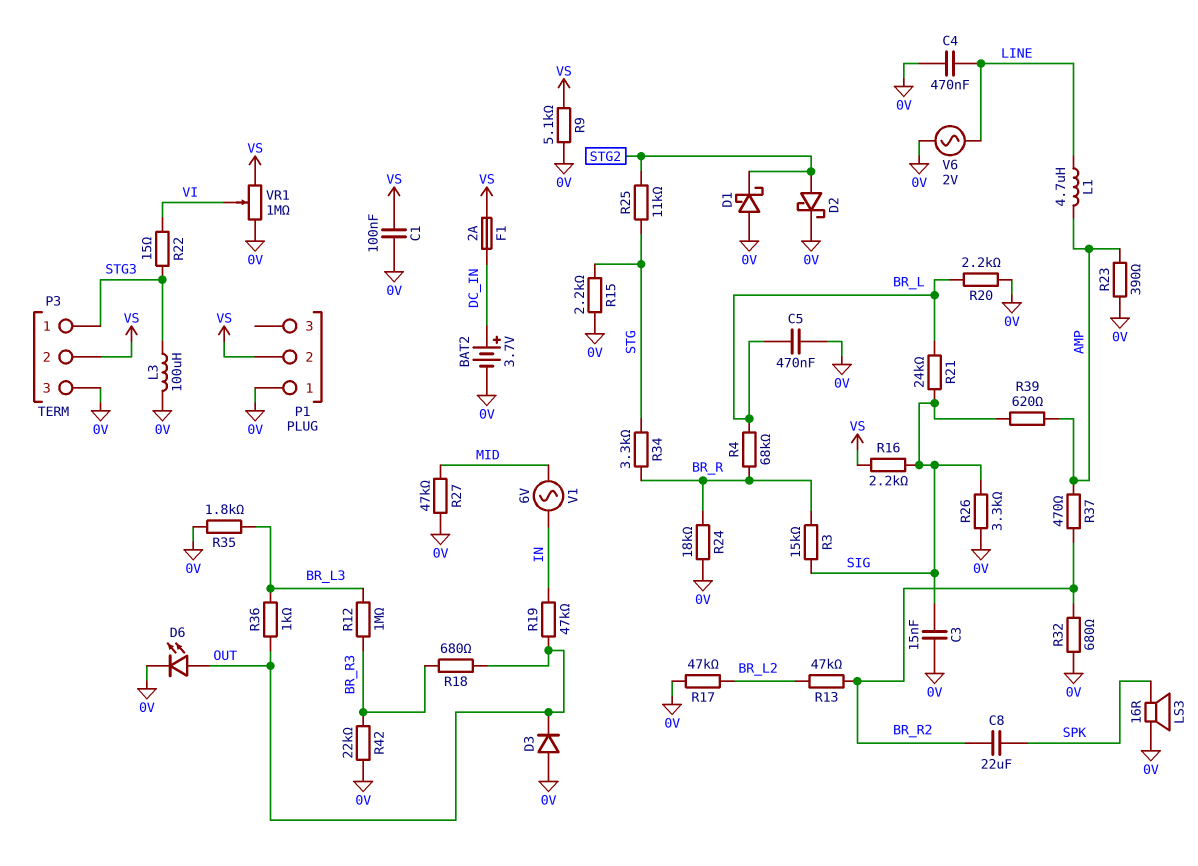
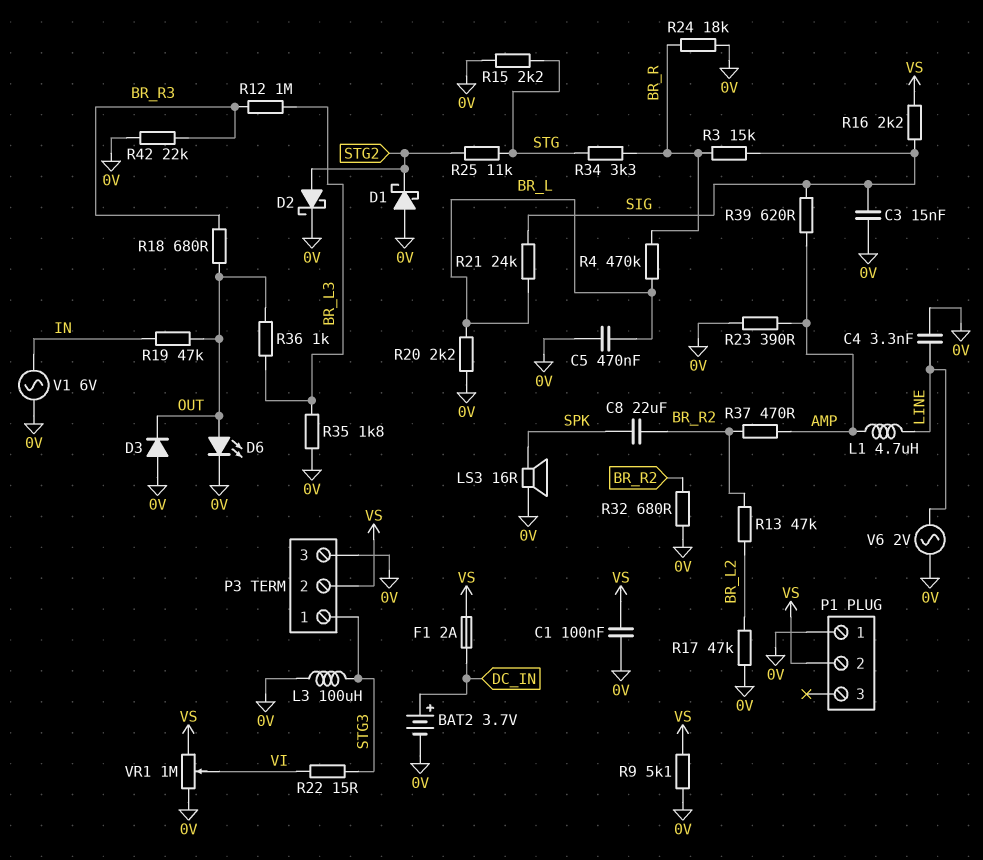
C4: 470nF (0V, LINE) -> 3.3nF (0V, LINE)
R4: 68k (BR_L, BR_R) -> 470k (BR_L, BR_R)
R26: 3.3k (0V, SIG) -> none
R27: 47k (0V, MID) -> none
V1: AC 6V (IN, MID) -> AC 6V (0V, IN)

